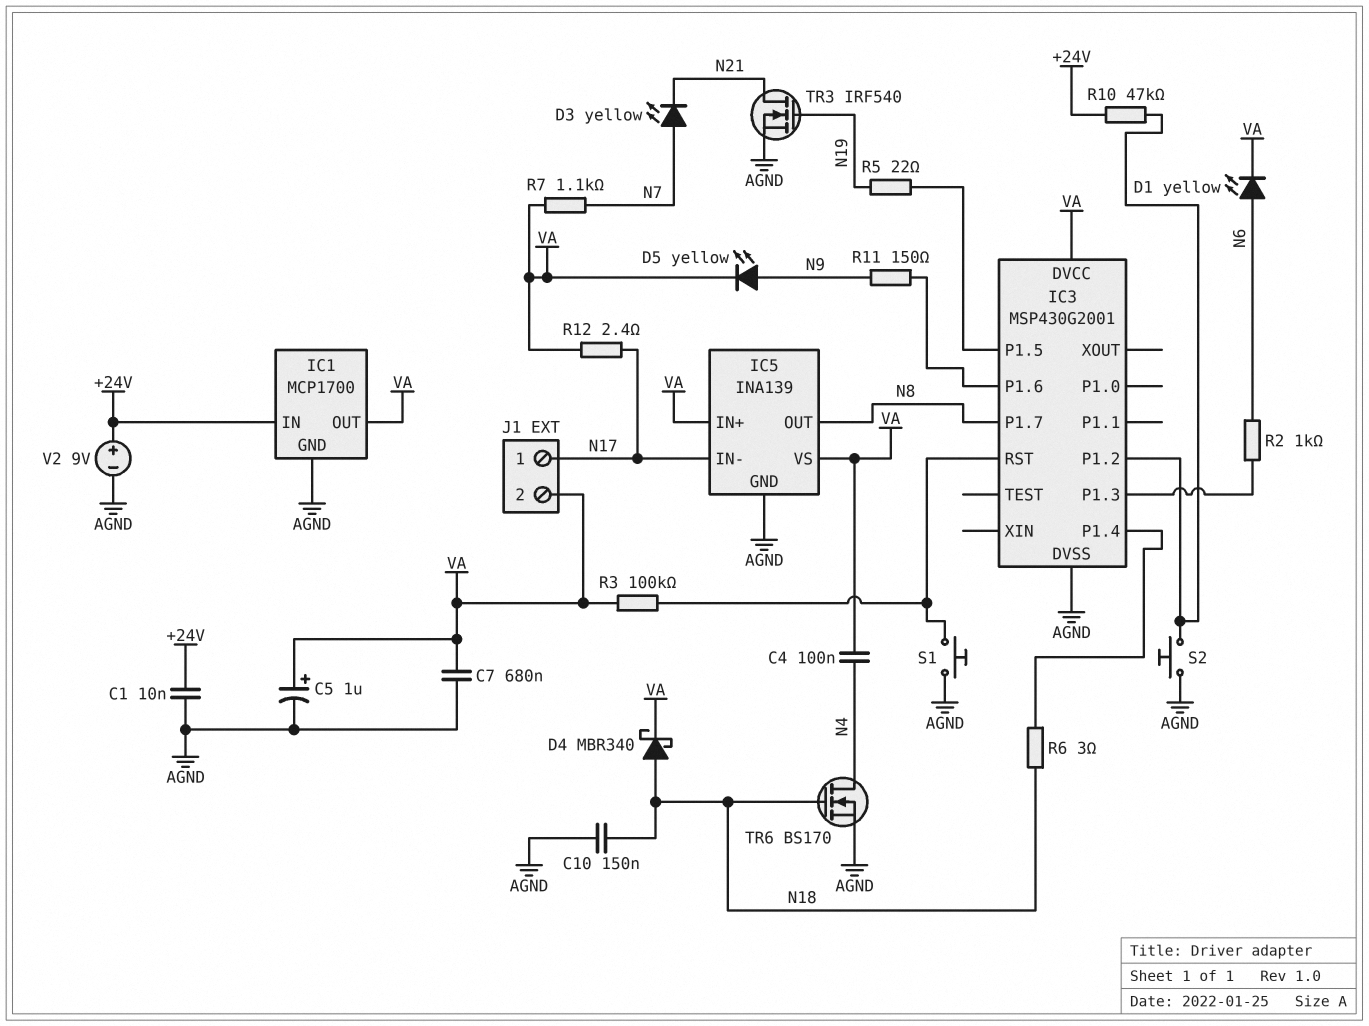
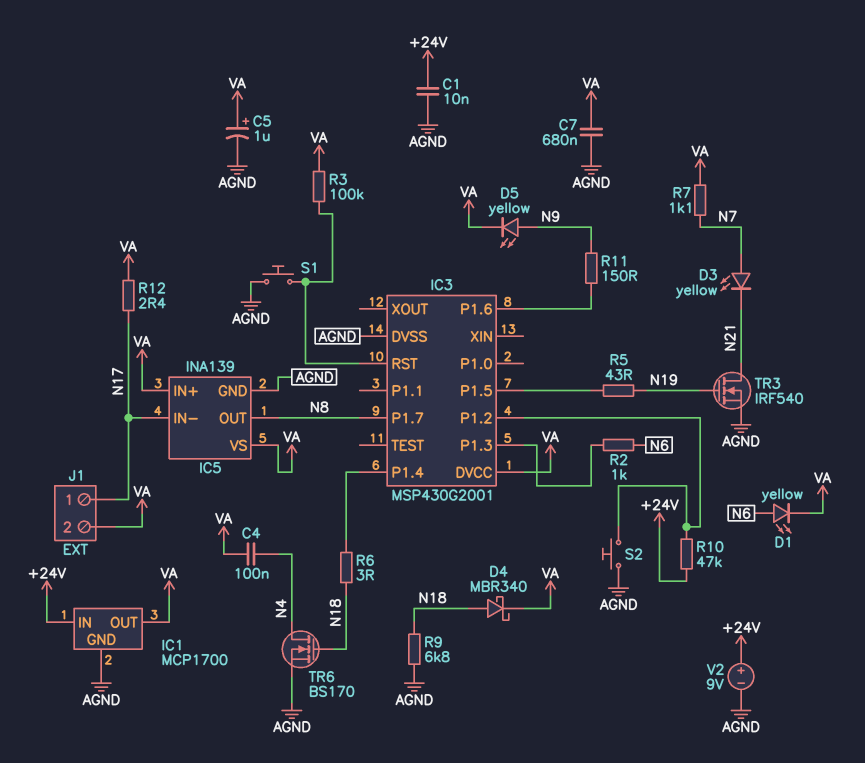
C10: 150nF (AGND, N18) -> none
R5: 22 (IC3/P1.5, N19) -> 43 (IC3/P1.5, N19)
R9: none -> 6.8k (AGND, N18)

